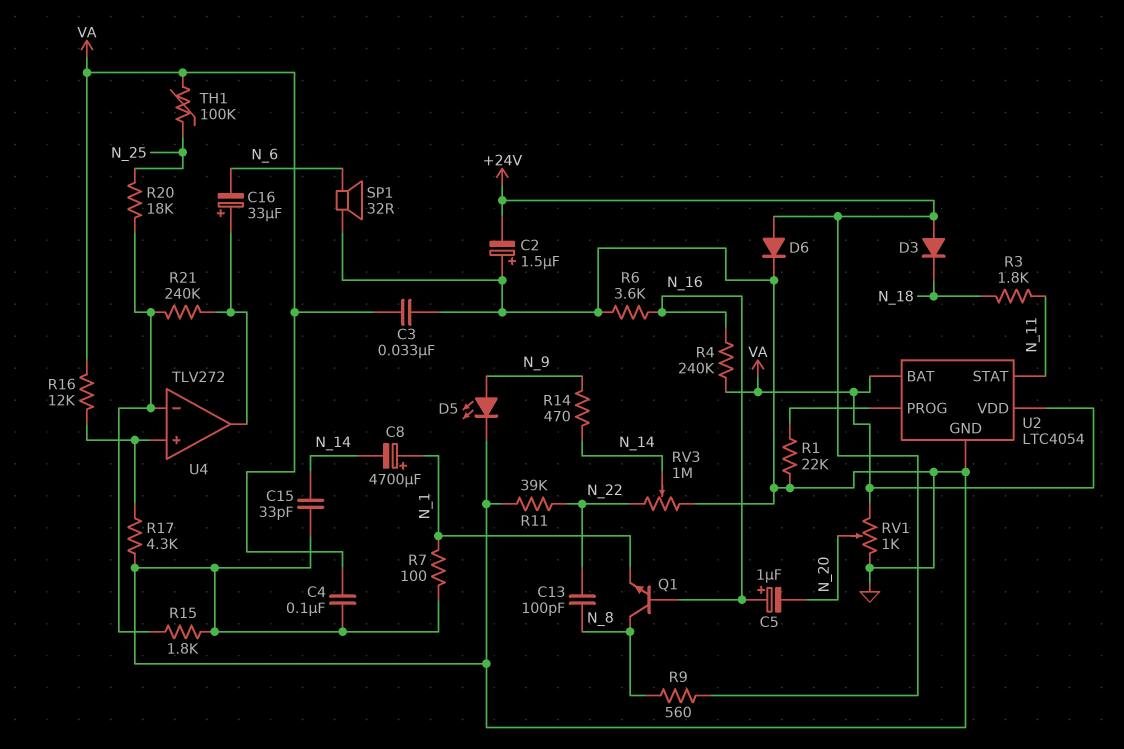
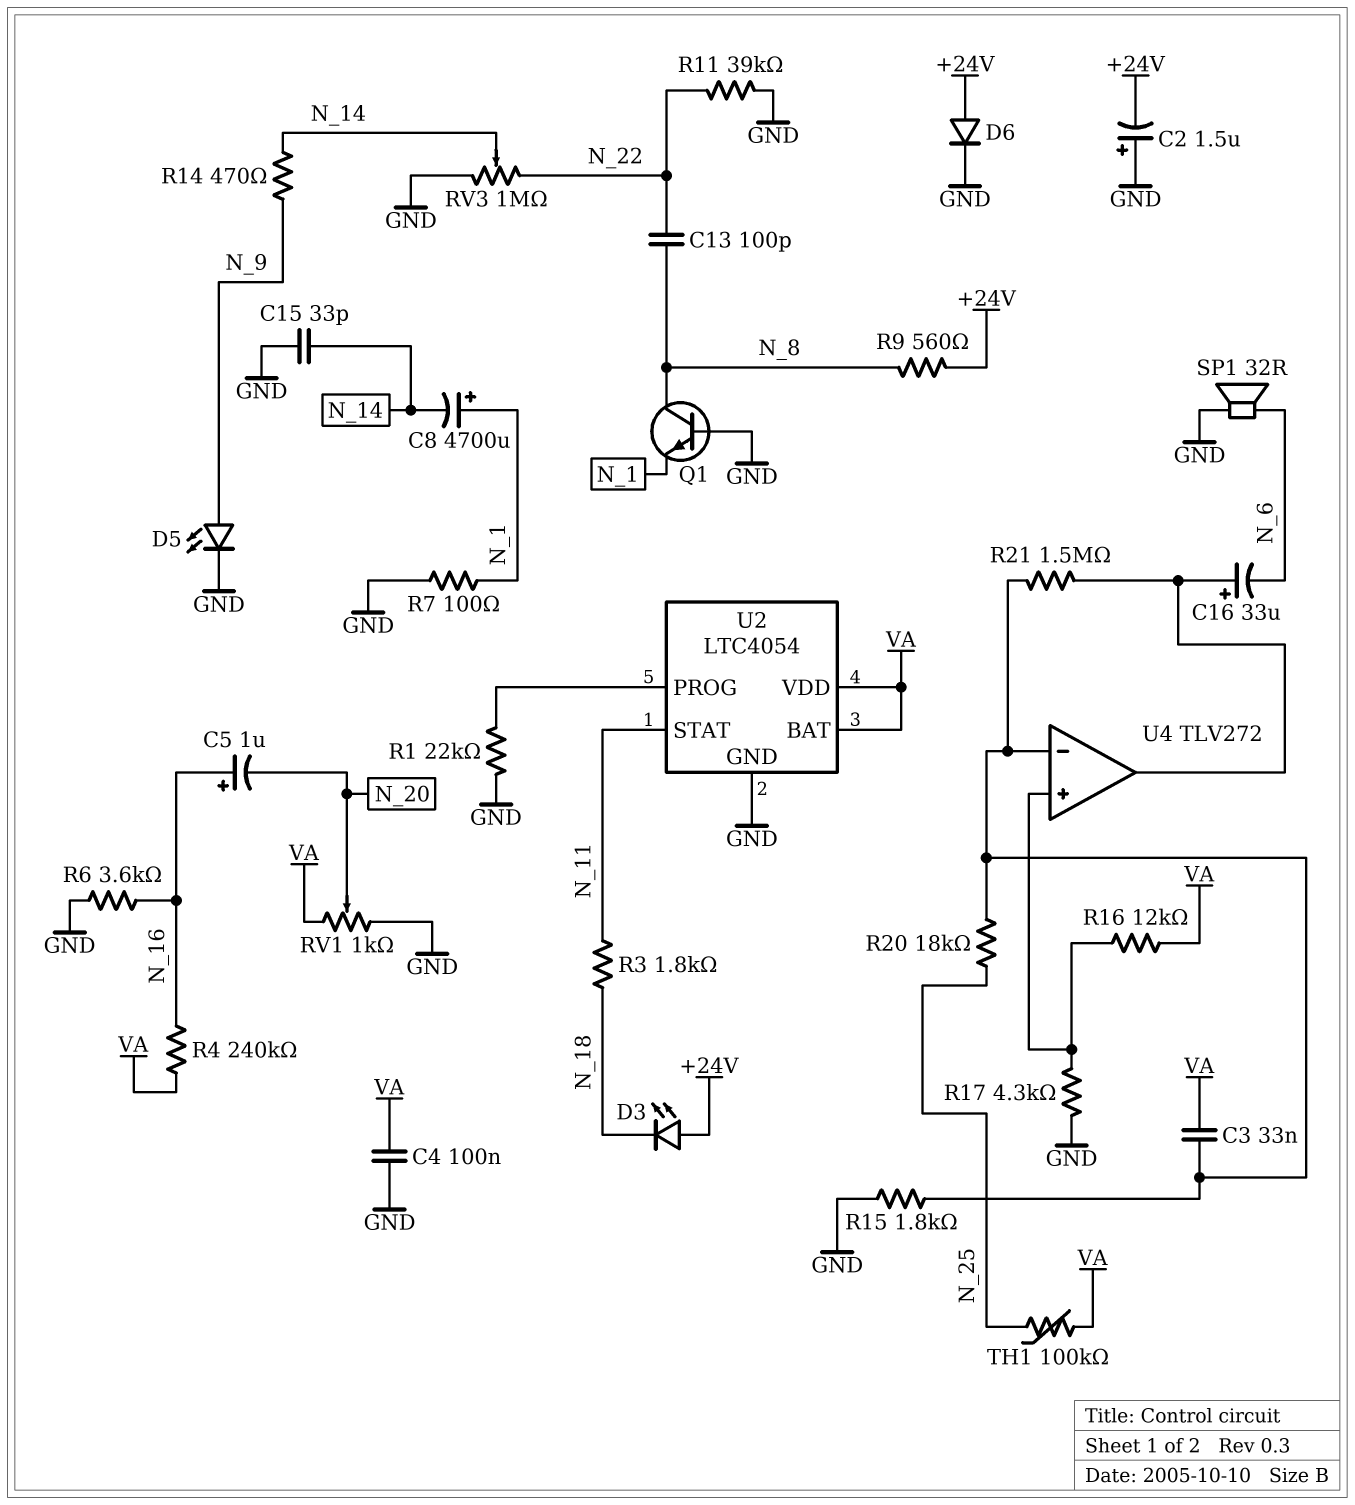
C3: 33nF (GND, VA) -> 33nF (U4/in-, VA)
D3: diode (A +24V, K N_18) -> LED (A +24V, K N_18)
Q1: NPN (B N_16, C N_8, E N_1) -> NPN (B GND, C N_8, E N_1)
R21: 240k (U4/in-, U4/out) -> 1.5M (U4/in-, U4/out)

